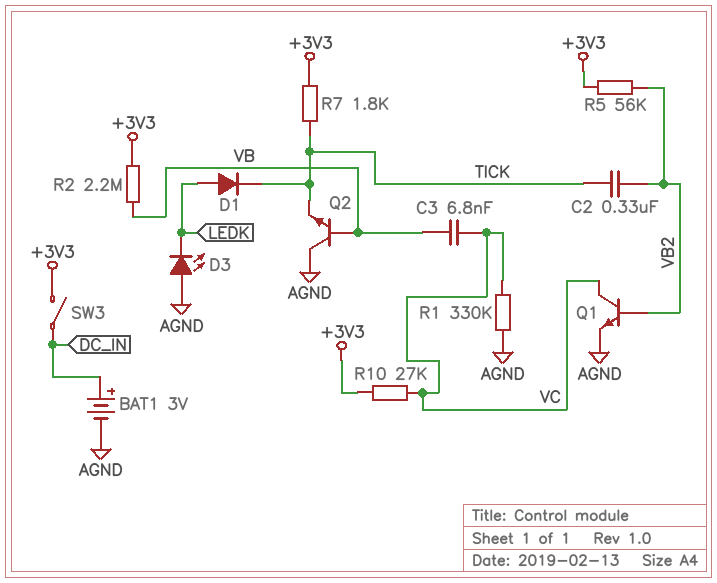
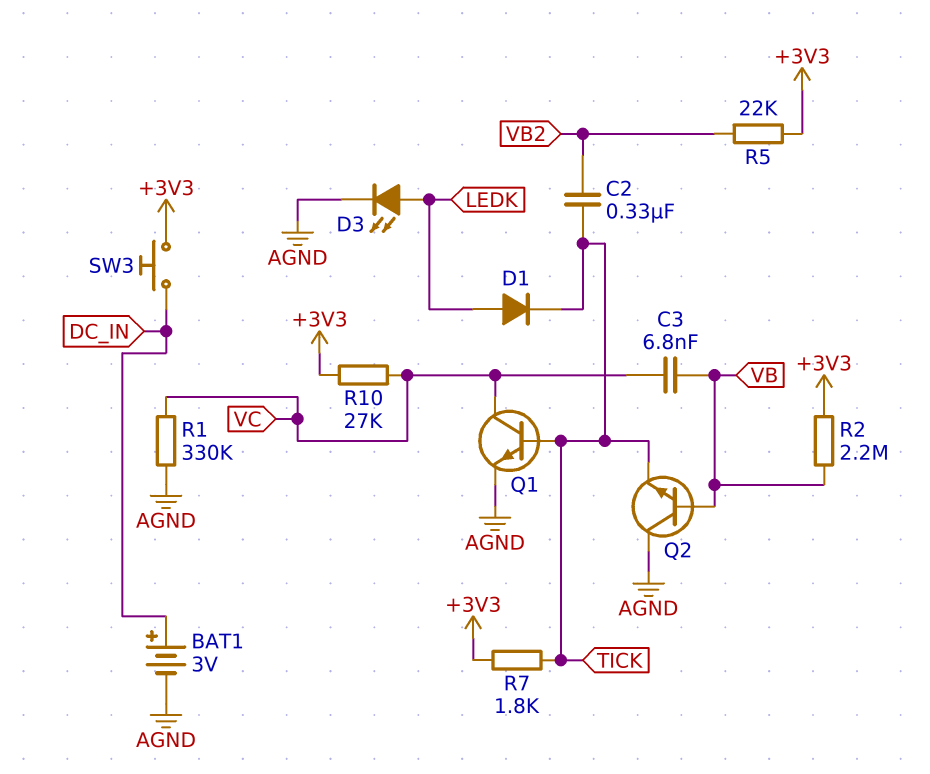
D3: LED (A AGND, K LEDK) -> LED (A LEDK, K AGND)
Q1: NPN (B VB2, C VC, E AGND) -> NPN (B TICK, C VC, E AGND)
R5: 56k (+3V3, VB2) -> 22k (+3V3, VB2)
SW3: switch (+3V3, DC_IN) -> button (+3V3, DC_IN)

